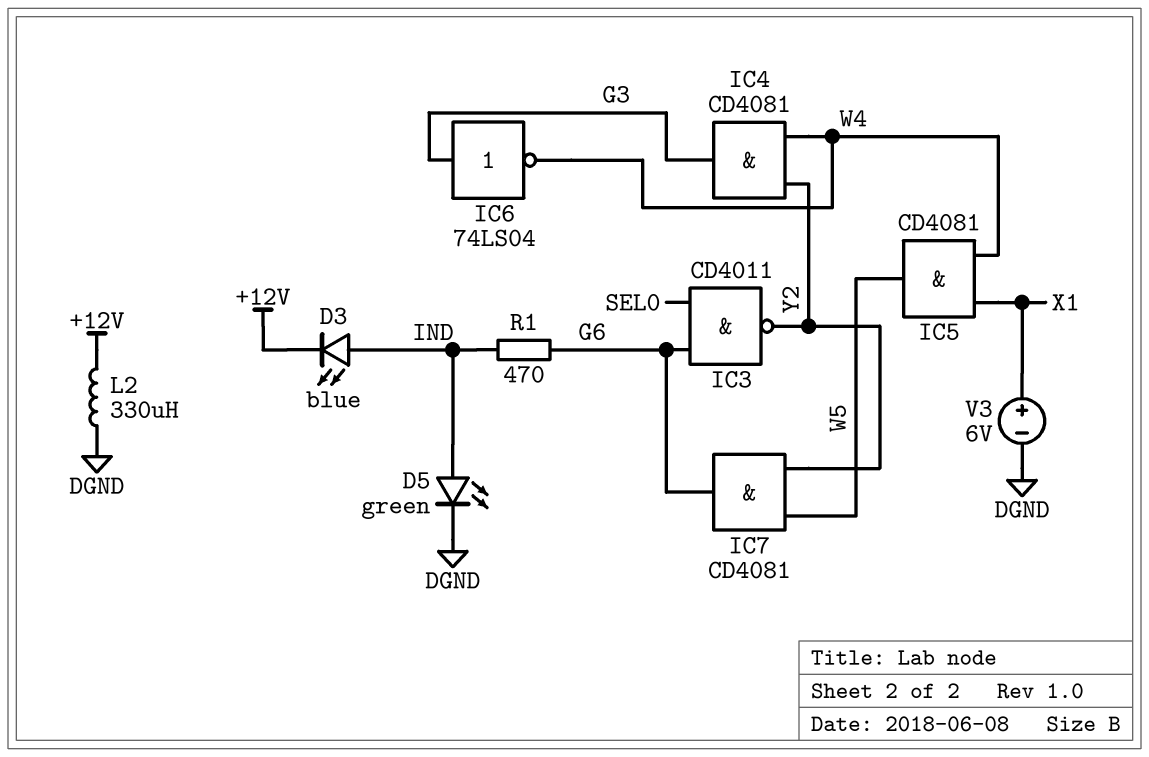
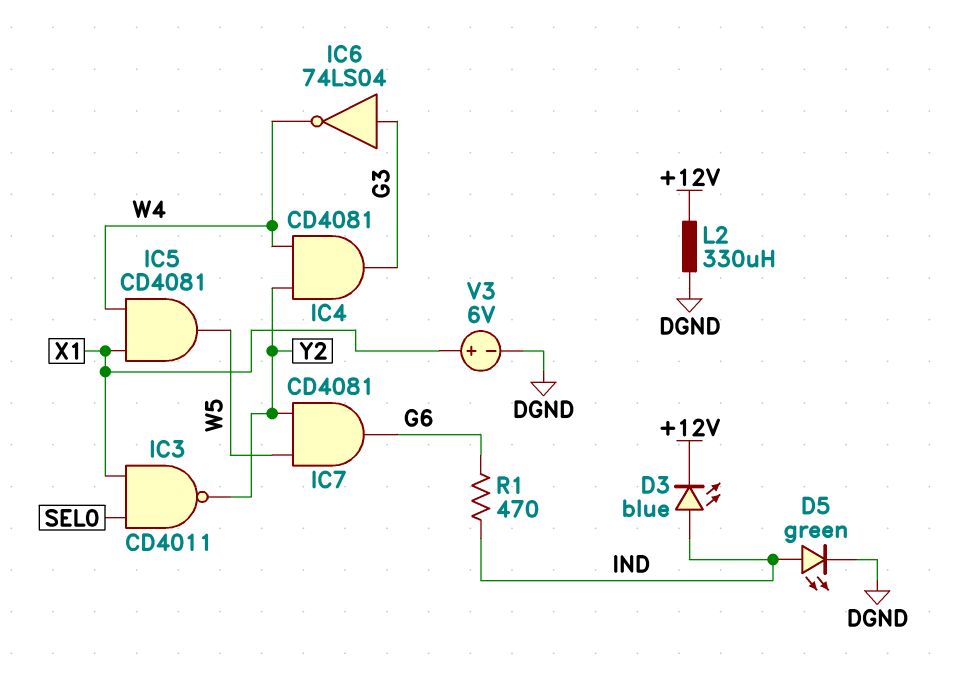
IC3: NAND CD4011 (in G6, in SEL0, out Y2) -> NAND CD4011 (in SEL0, in X1, out Y2)

